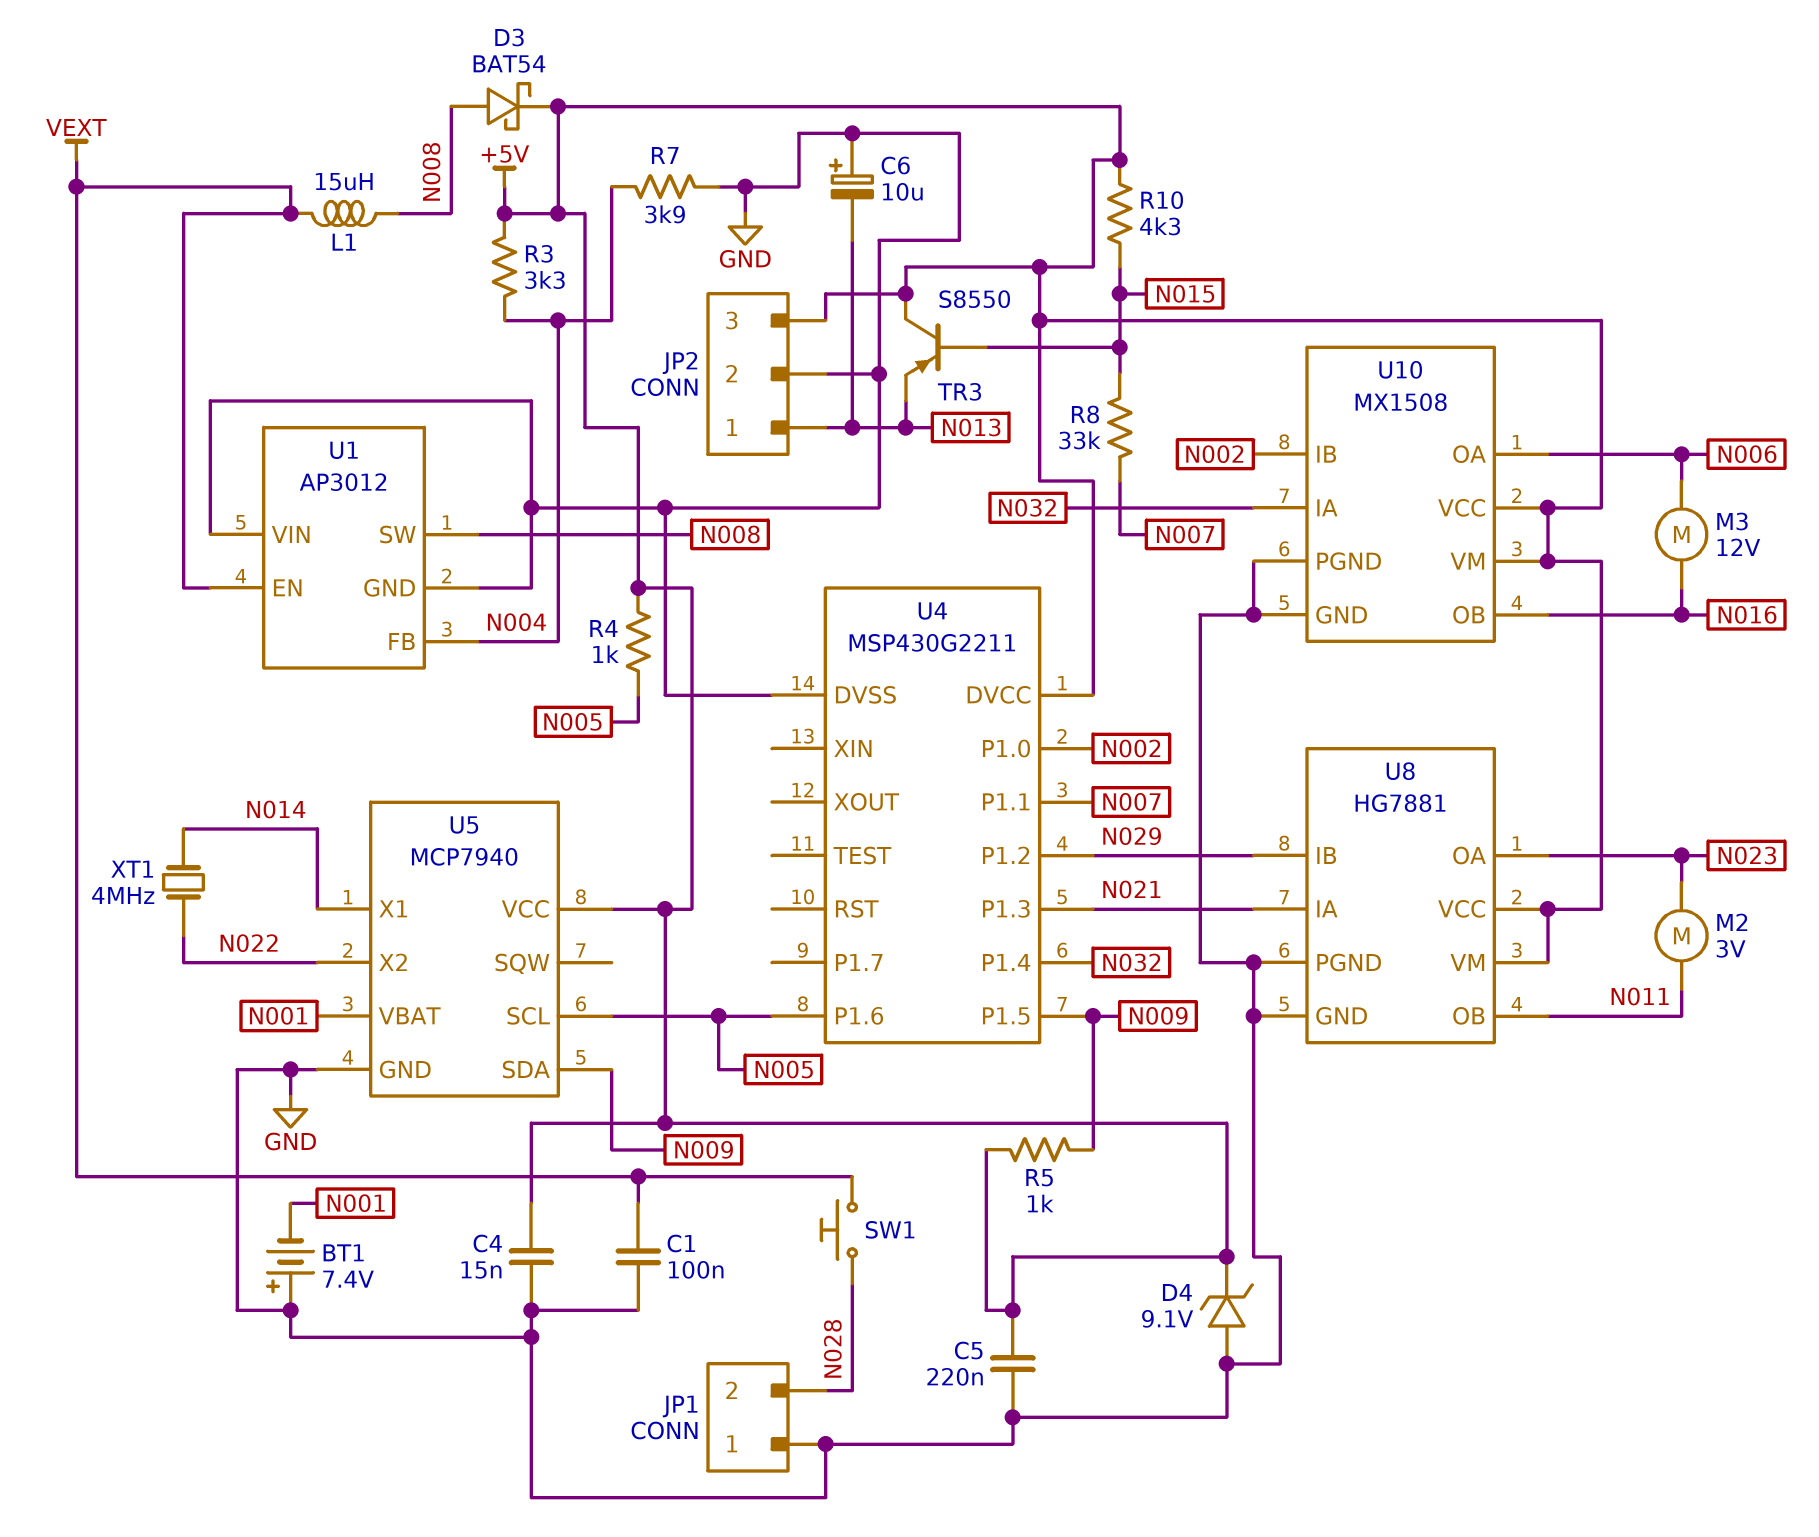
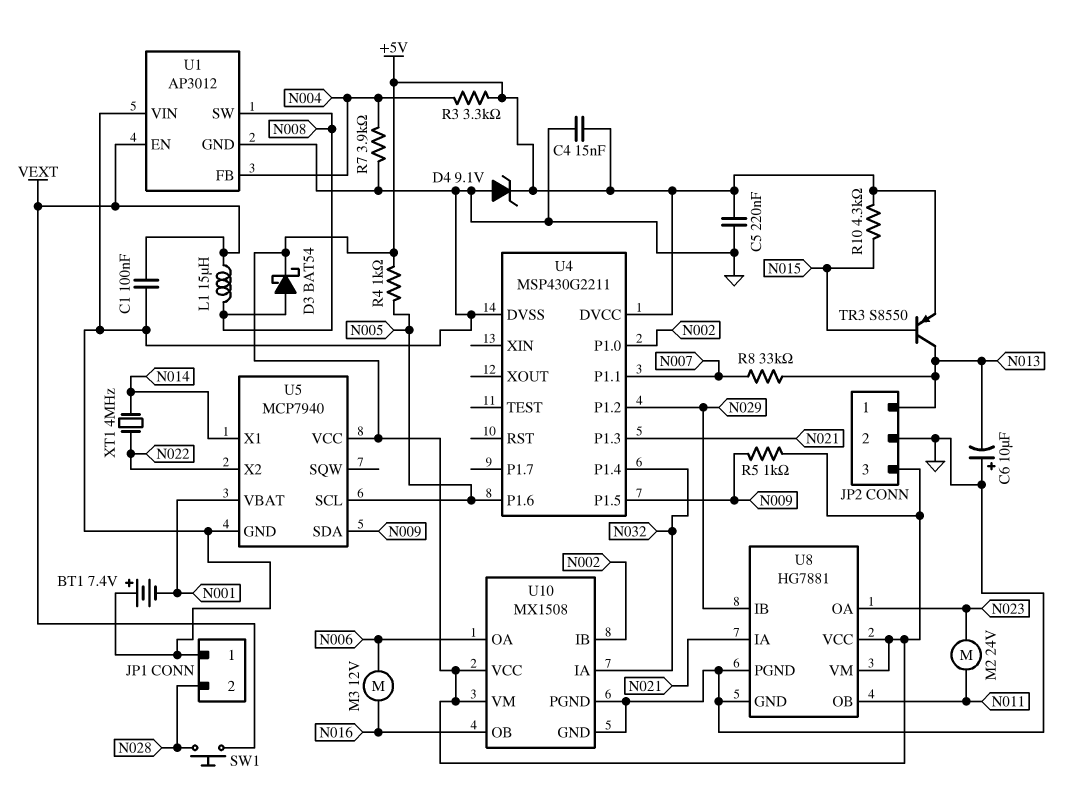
M2: motor 3V (N011, N023) -> motor 24V (N011, N023)
R8: 33k (N007, N015) -> 33k (N007, N013)
TR3: PNP S8550 (B N015, C +5V, E N013) -> PNP S8550 (B N015, C N013, E +5V)

